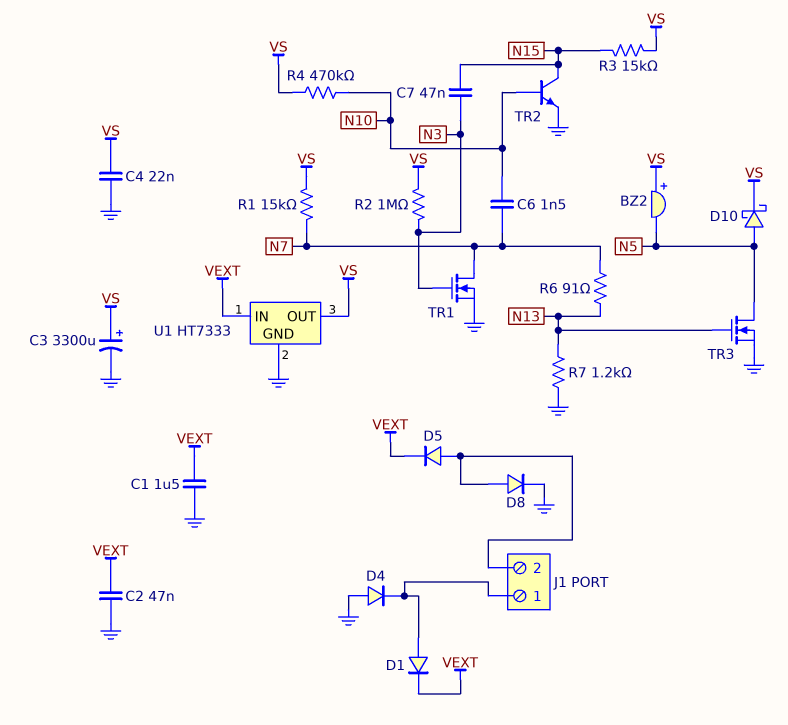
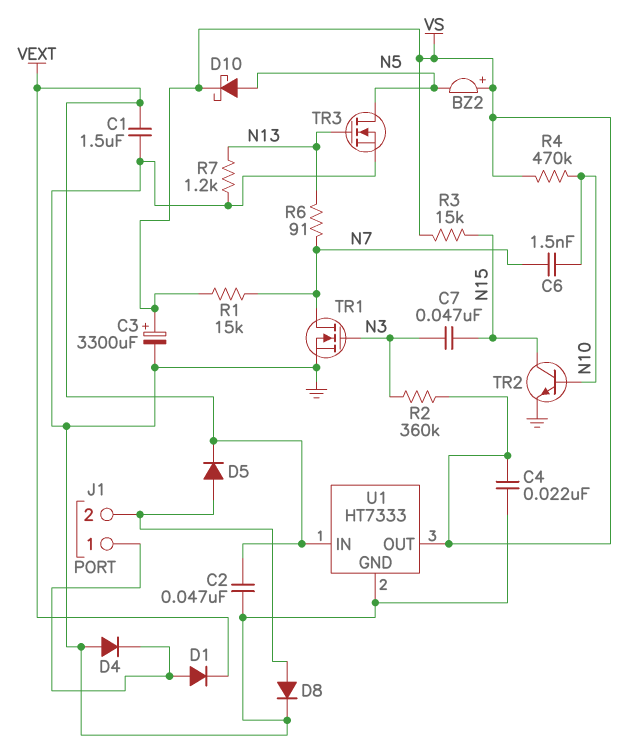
R2: 1M (N3, VS) -> 360k (N3, VS)

